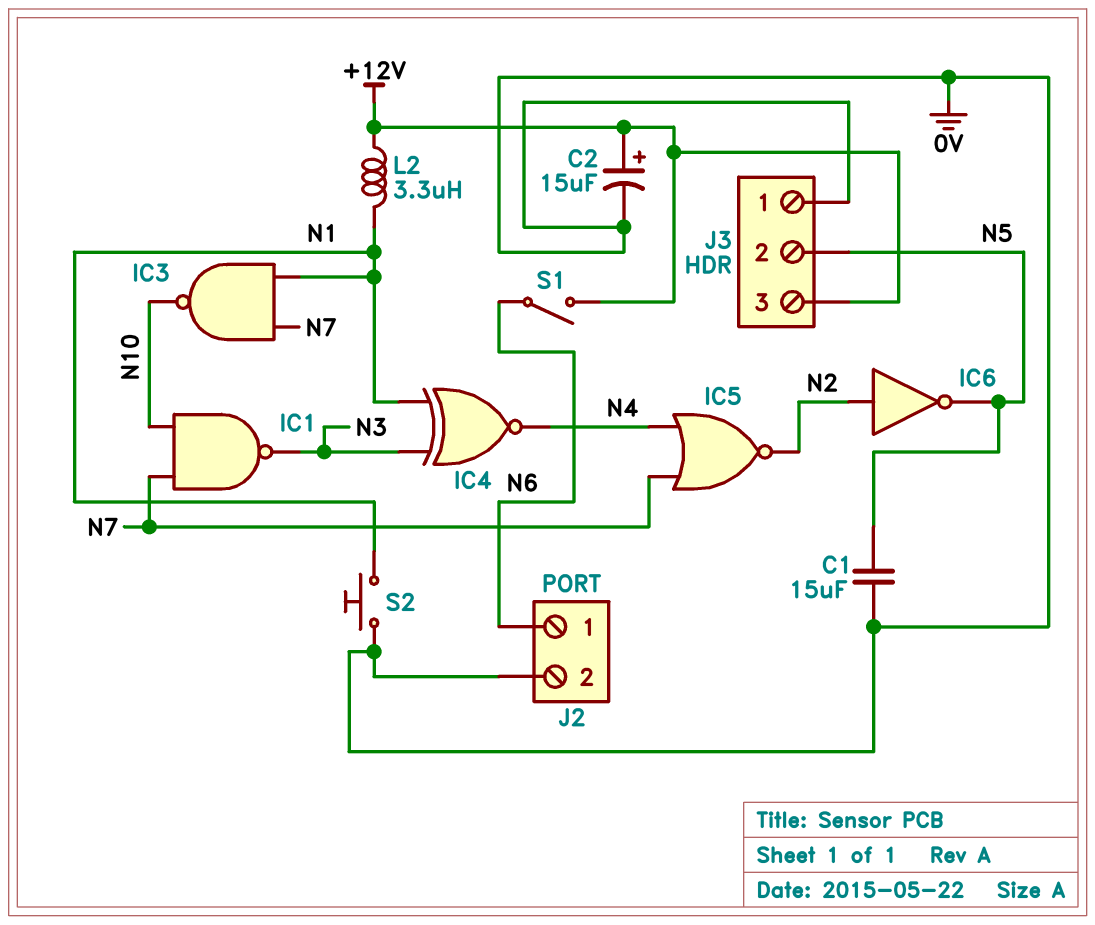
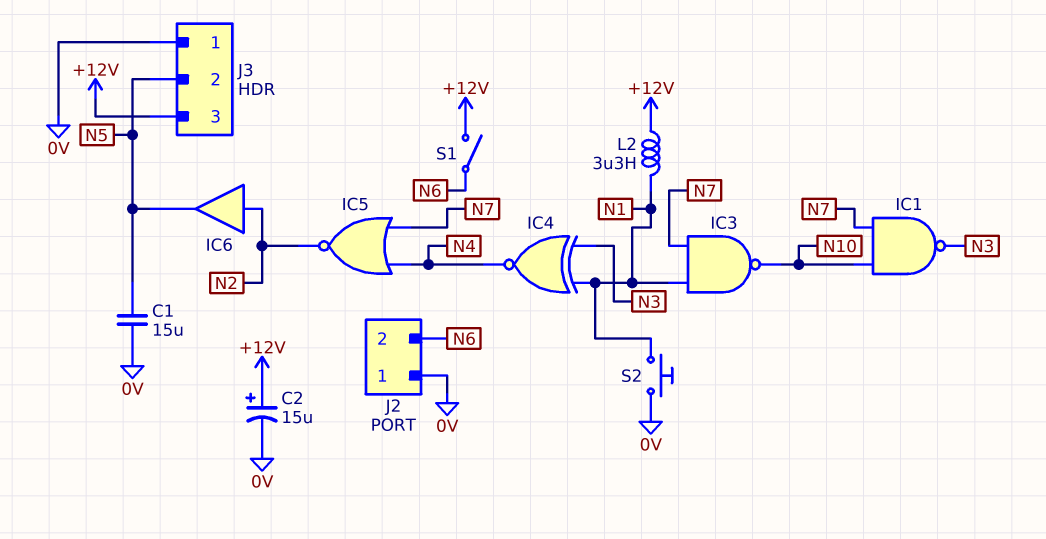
IC6: NOT (in N2, out N5) -> buffer (in N2, out N5)
J2 pin 1: N6 -> 0V
J2 pin 2: 0V -> N6

